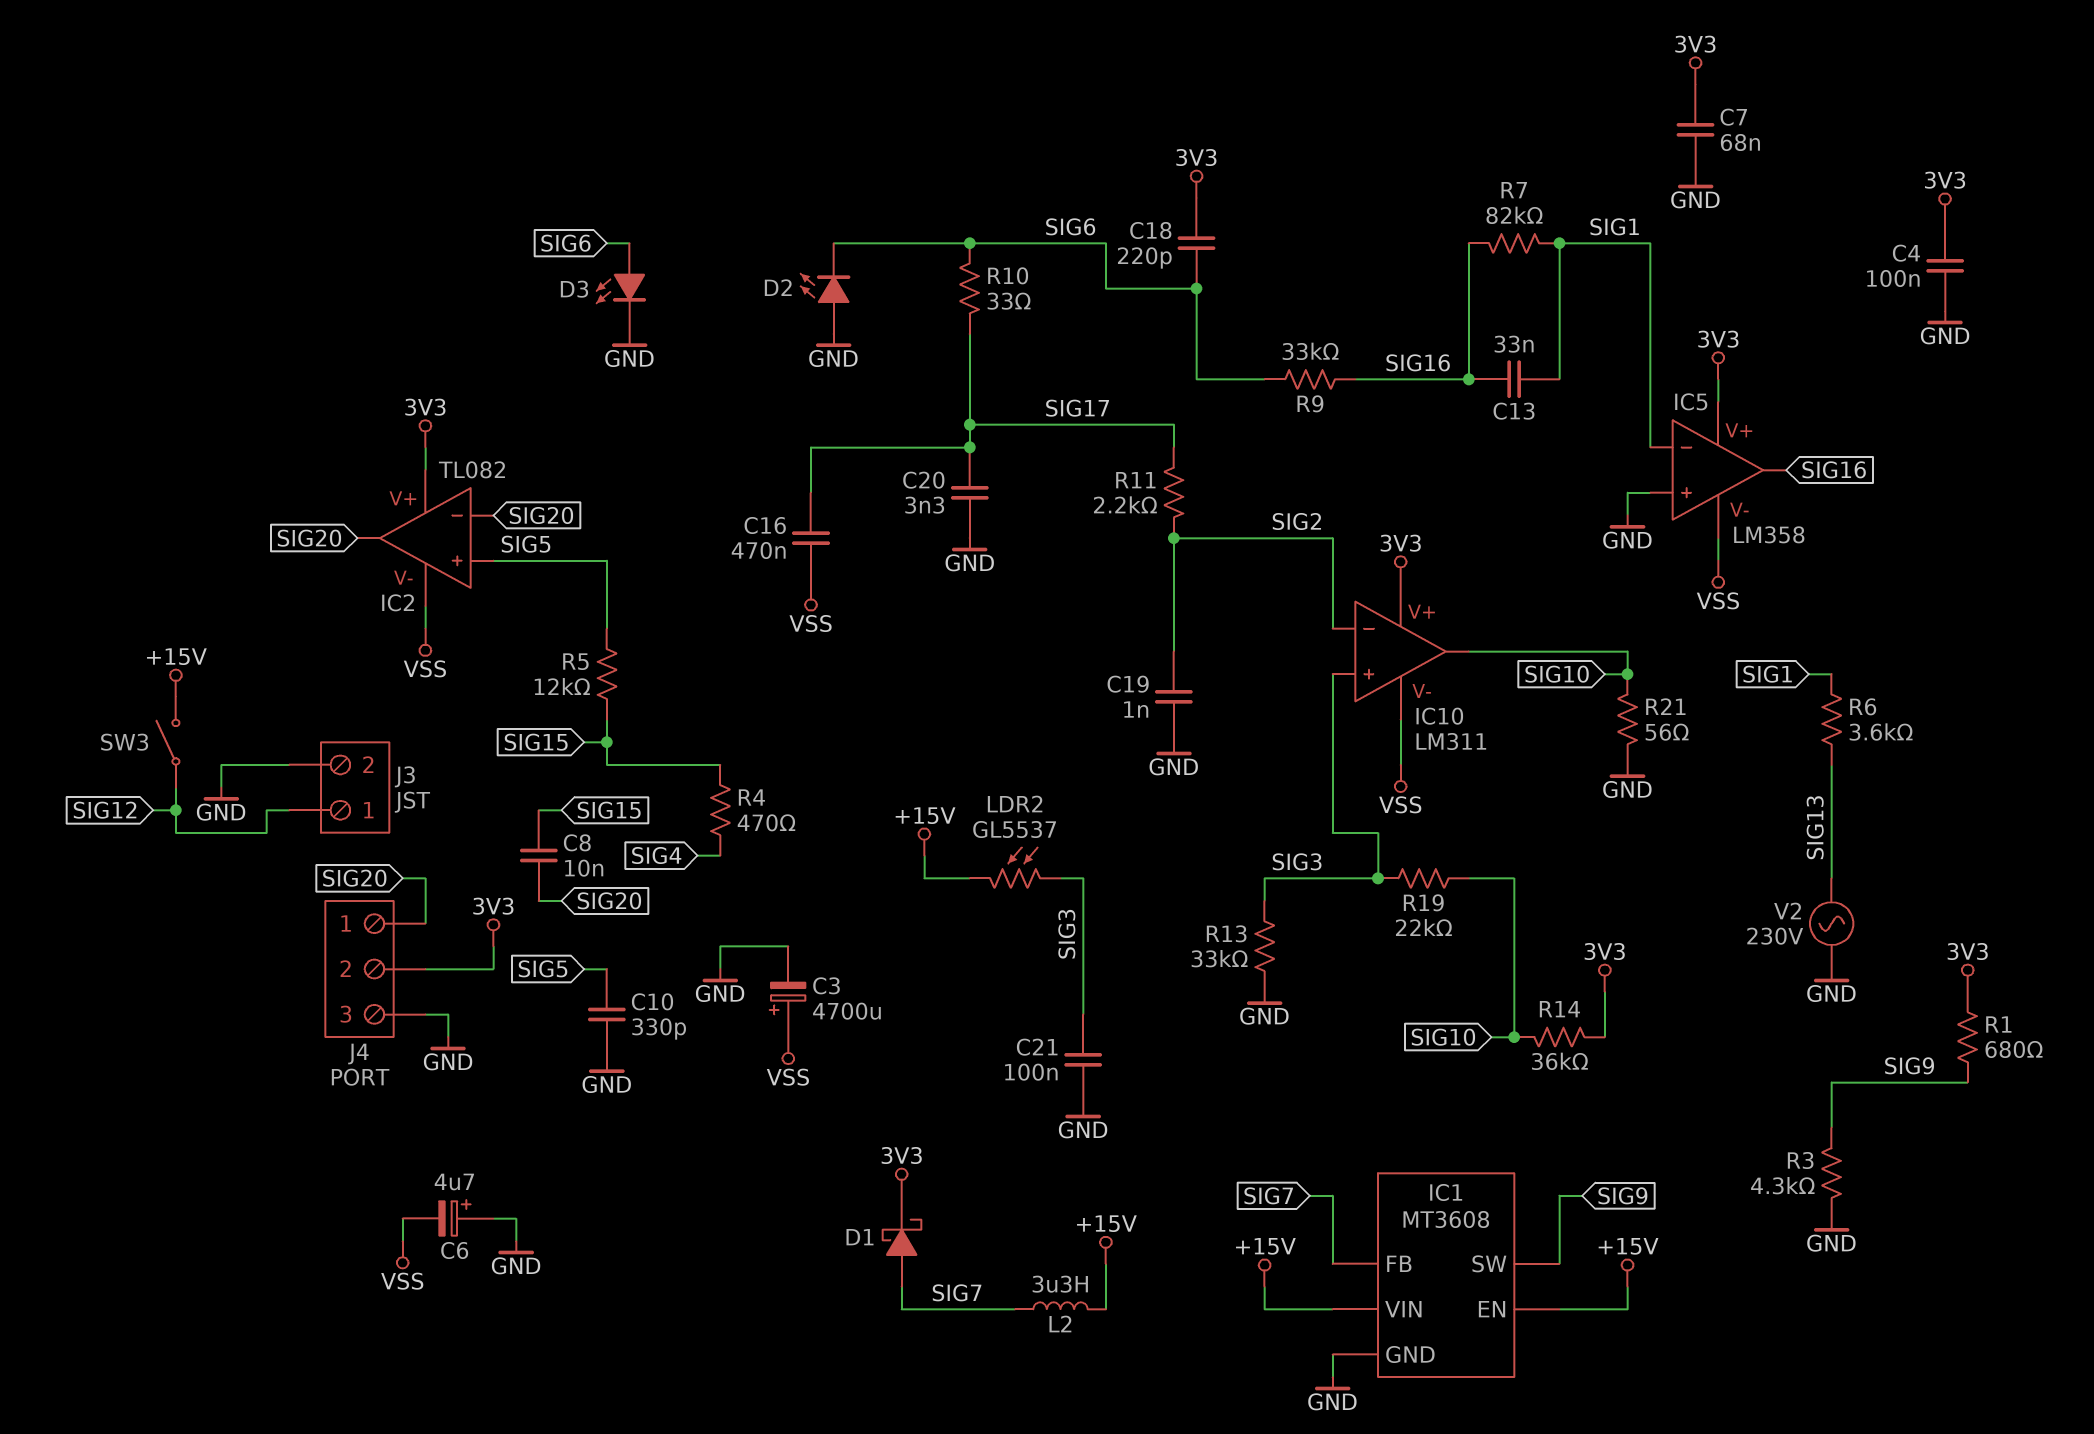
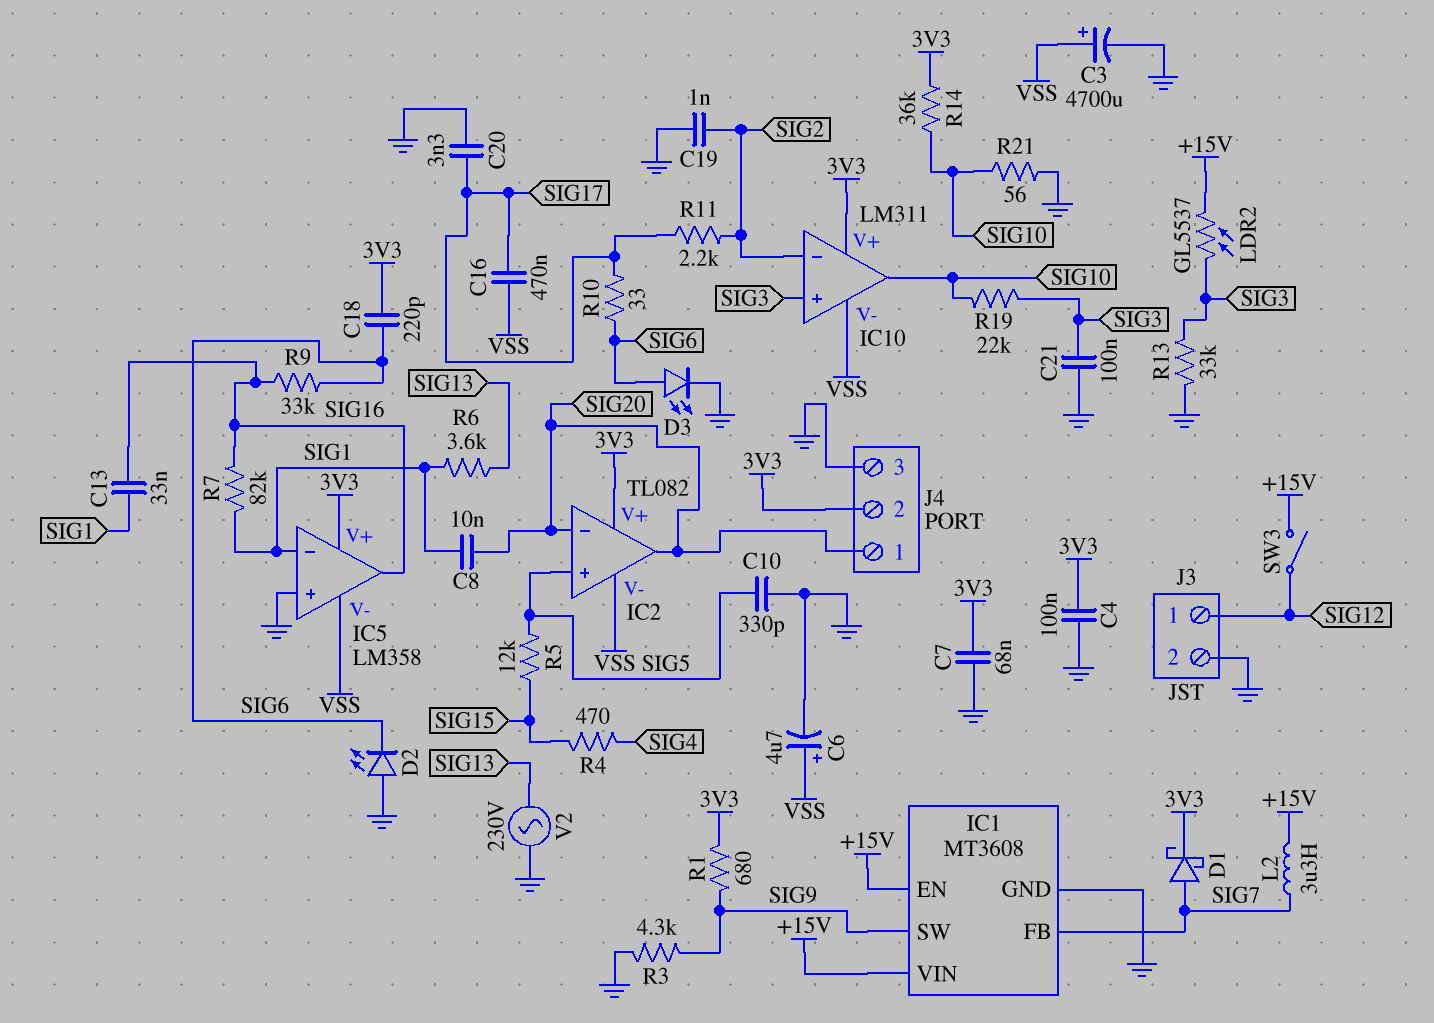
C6: 4.7uF (plus GND, minus VSS) -> 4.7uF (plus VSS, minus GND)
C8: 10nF (SIG15, SIG20) -> 10nF (SIG1, SIG20)

